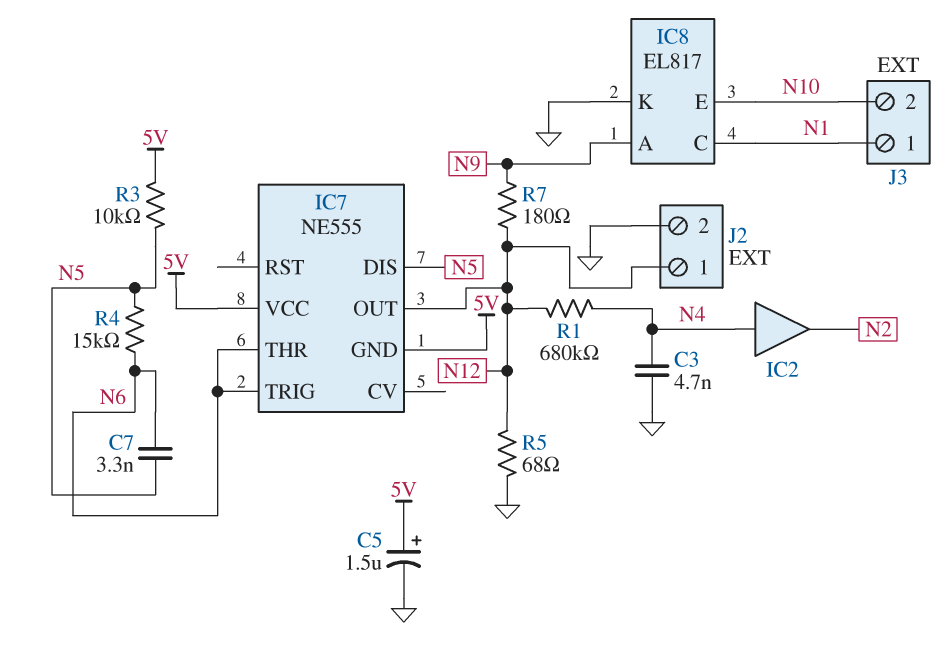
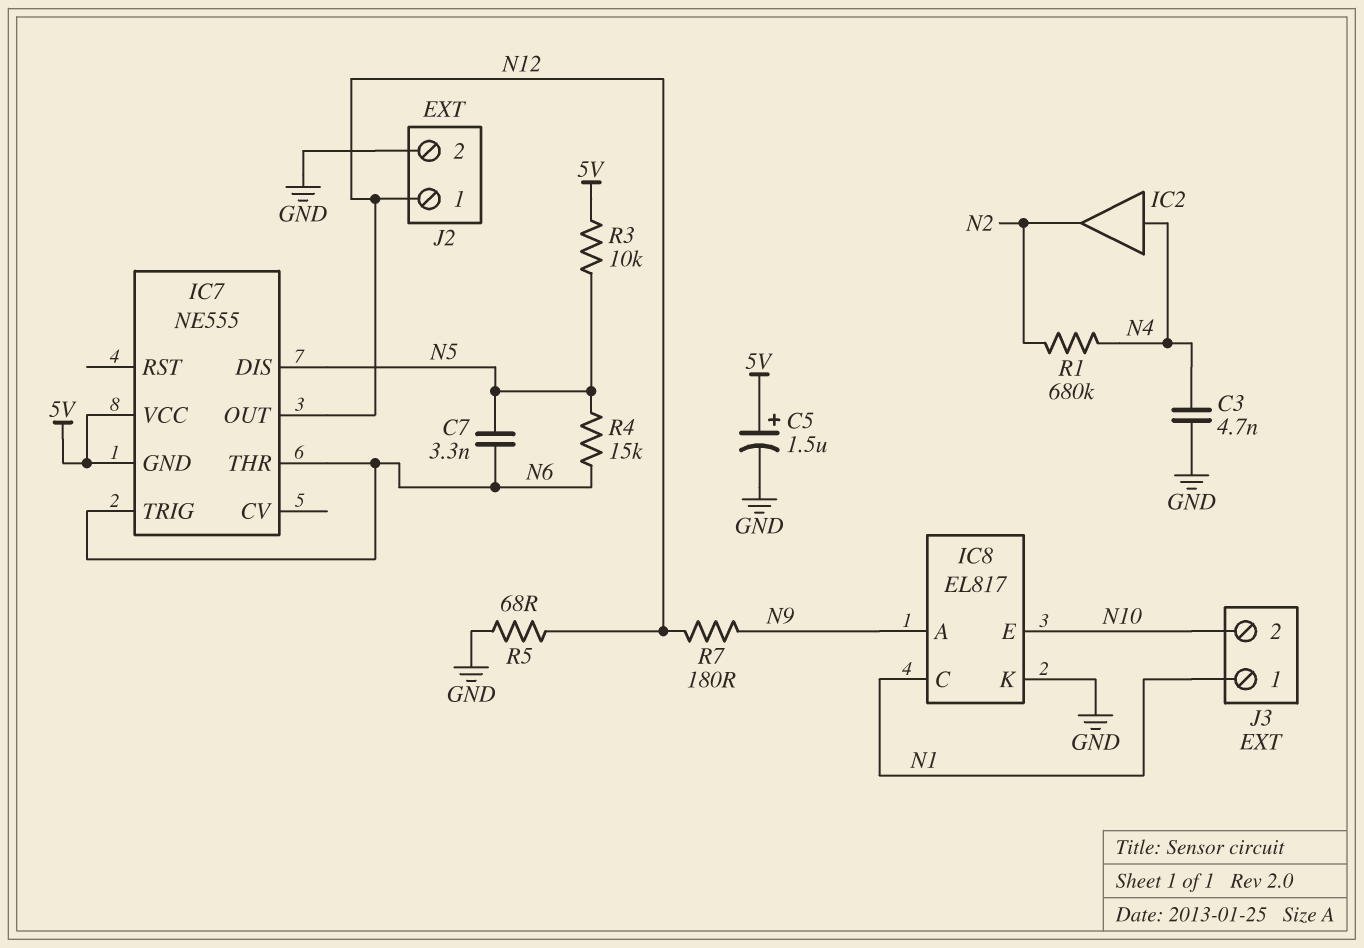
R1: 680k (N4, N12) -> 680k (N2, N4)

